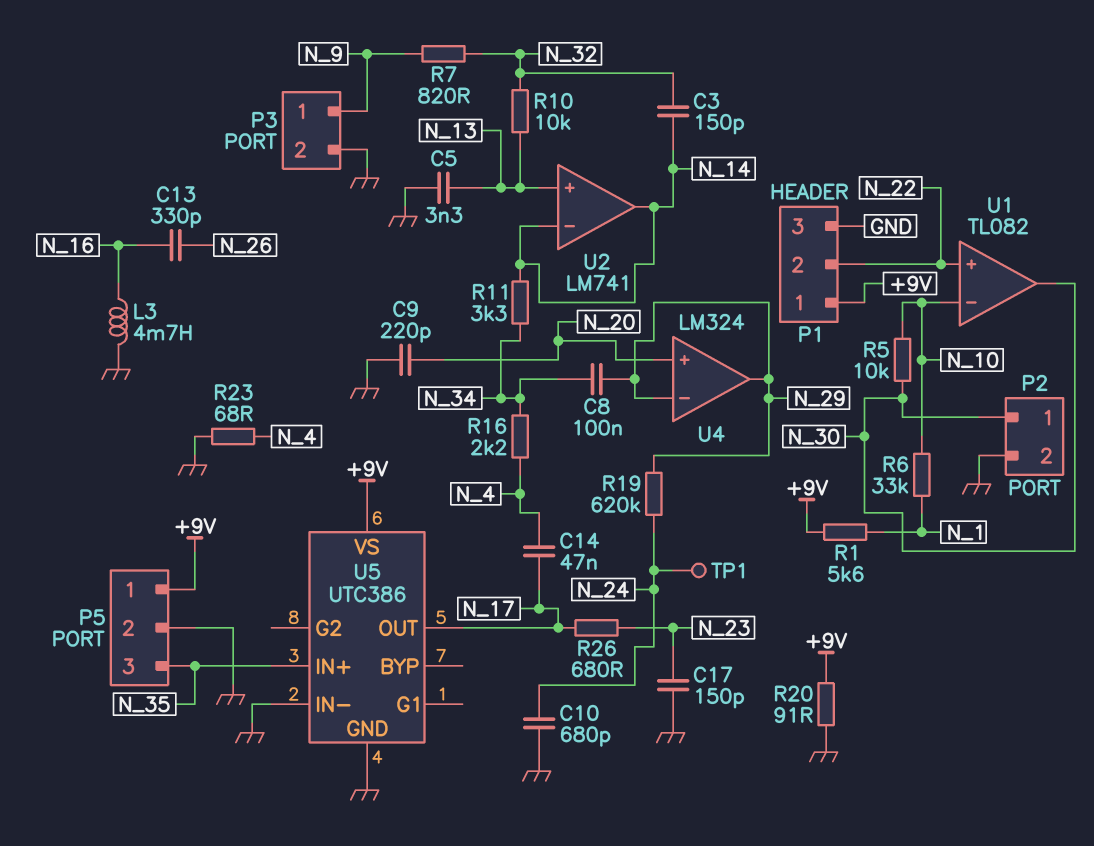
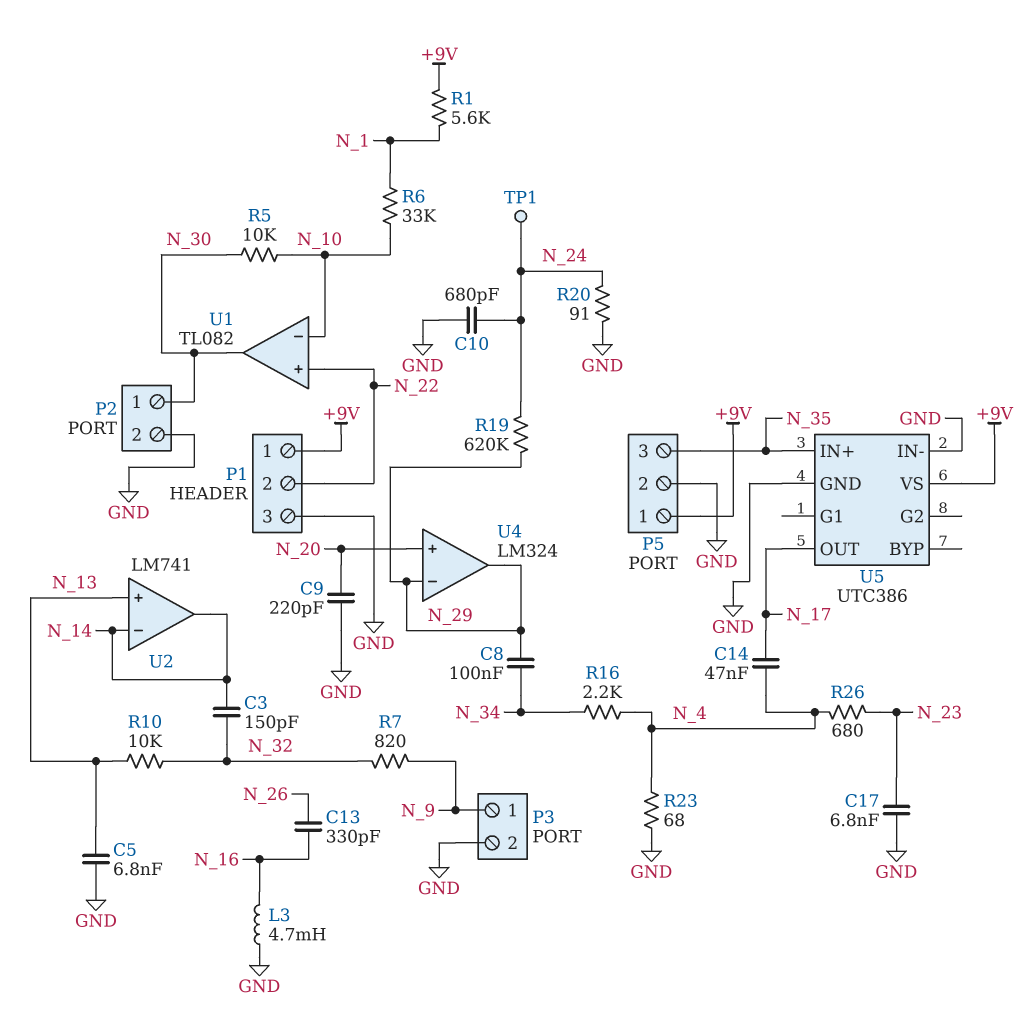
C5: 3.3nF (GND, N_13) -> 6.8nF (GND, N_13)
C17: 150pF (GND, N_23) -> 6.8nF (GND, N_23)
R11: 3.3k (N_14, N_34) -> none
R20: 91 (+9V, GND) -> 91 (GND, N_24)
R26: 680 (N_17, N_23) -> 680 (N_4, N_23)

